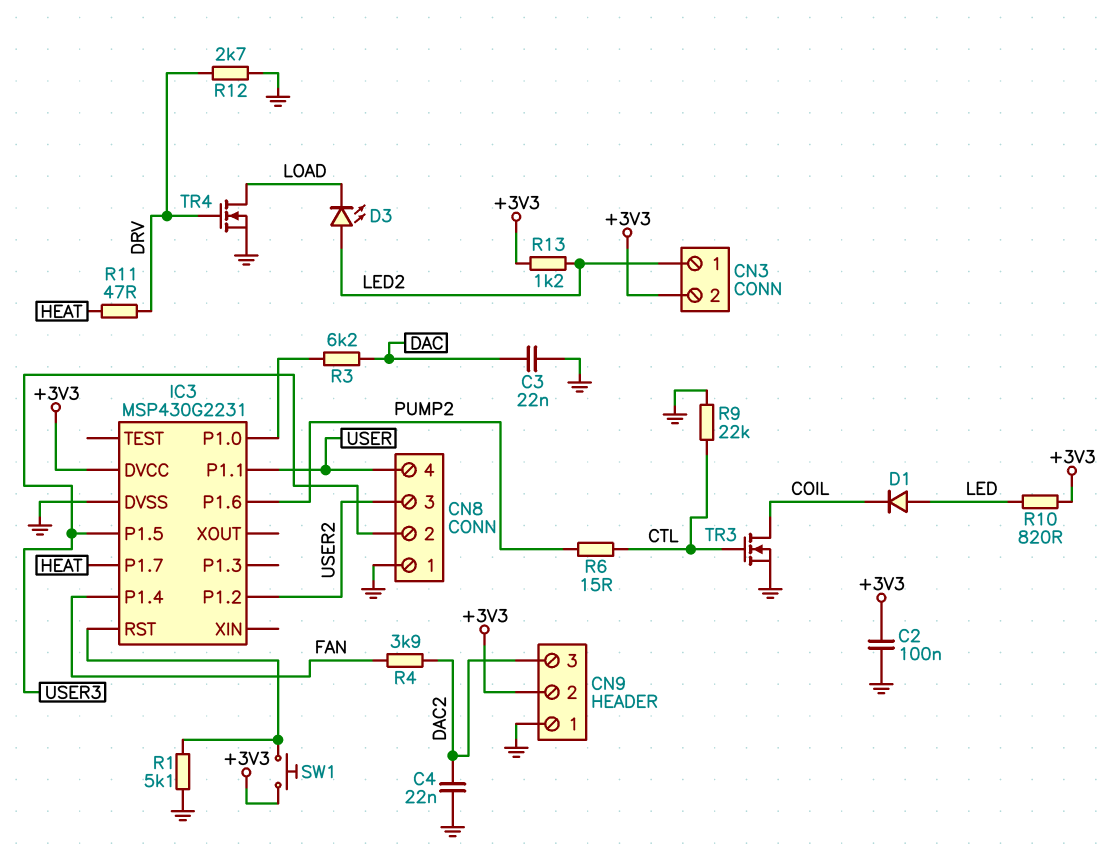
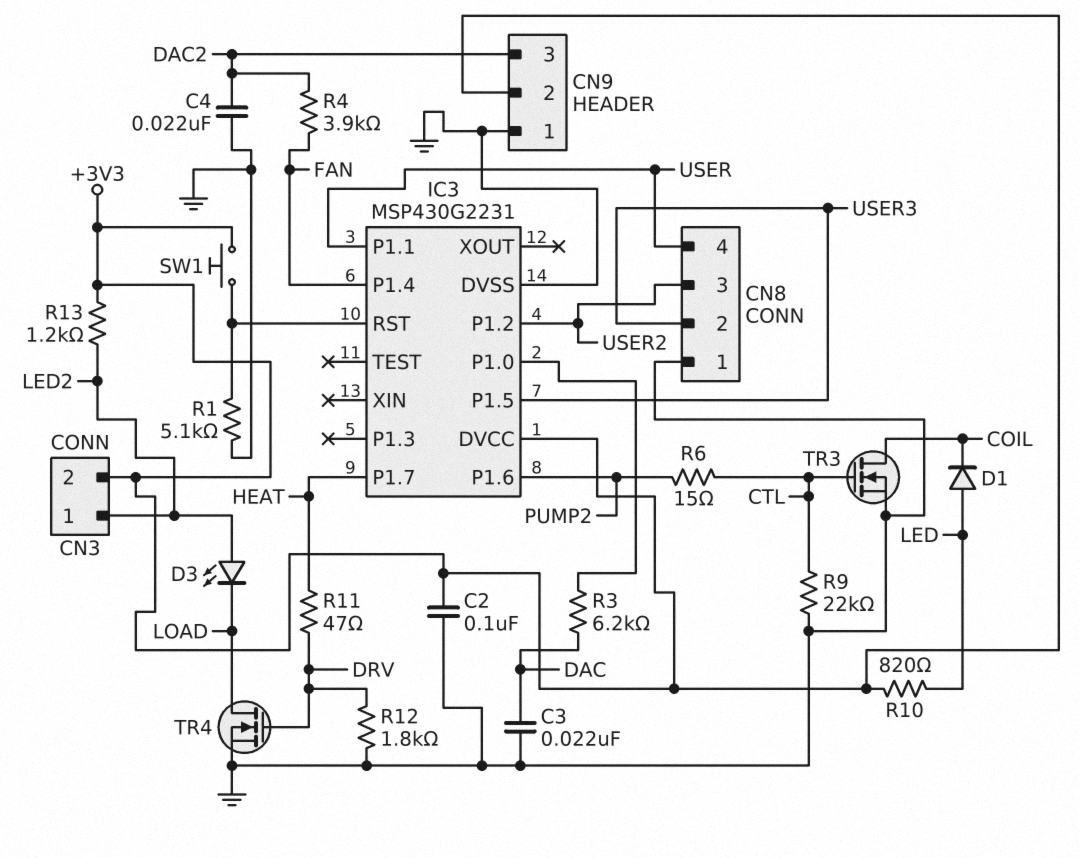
R12: 2.7k (DRV, GND) -> 1.8k (DRV, GND)

